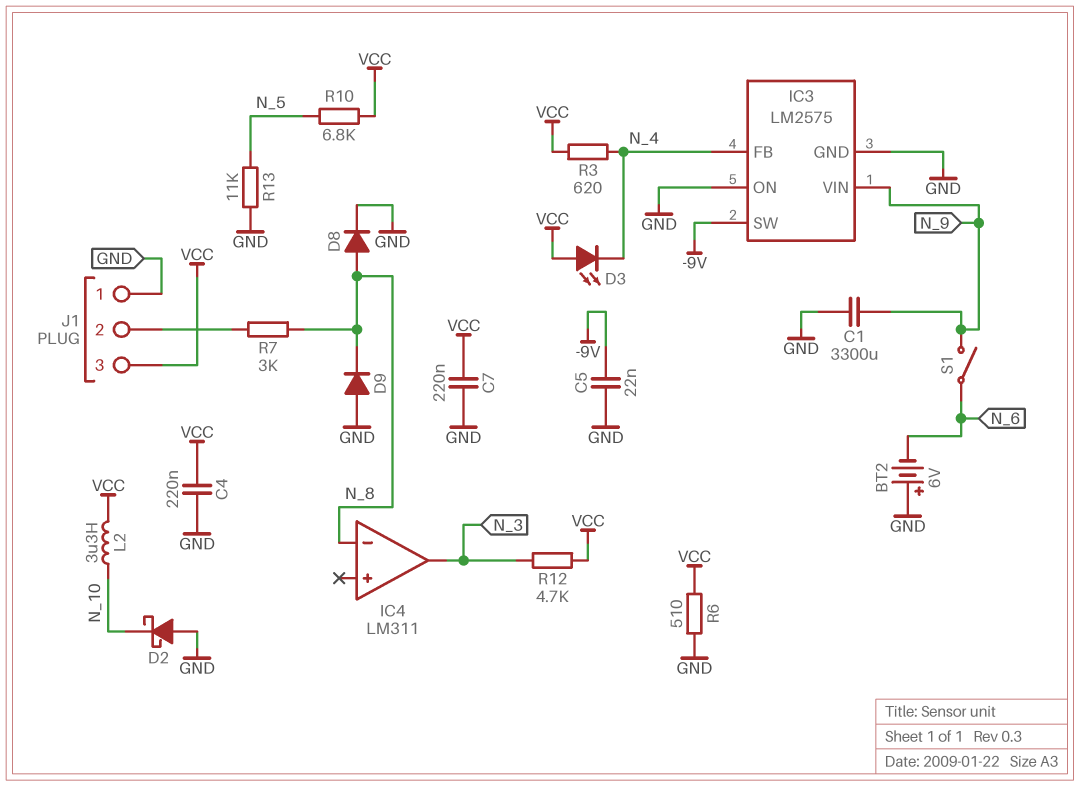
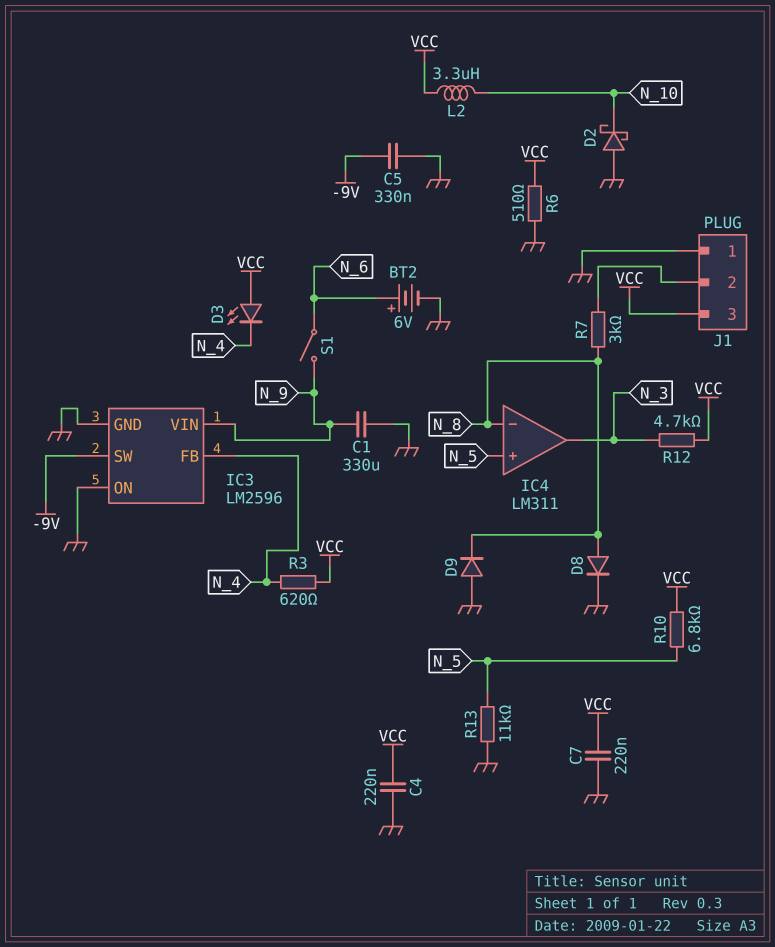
BT2: 6V (plus GND, minus N_6) -> 6V (plus N_6, minus GND)
C1: 3300uF (GND, N_9) -> 330uF (GND, N_9)
C5: 22nF (-9V, GND) -> 330nF (-9V, GND)
IC3: LM2575 -> LM2596
IC4 pin in+: none -> N_5

